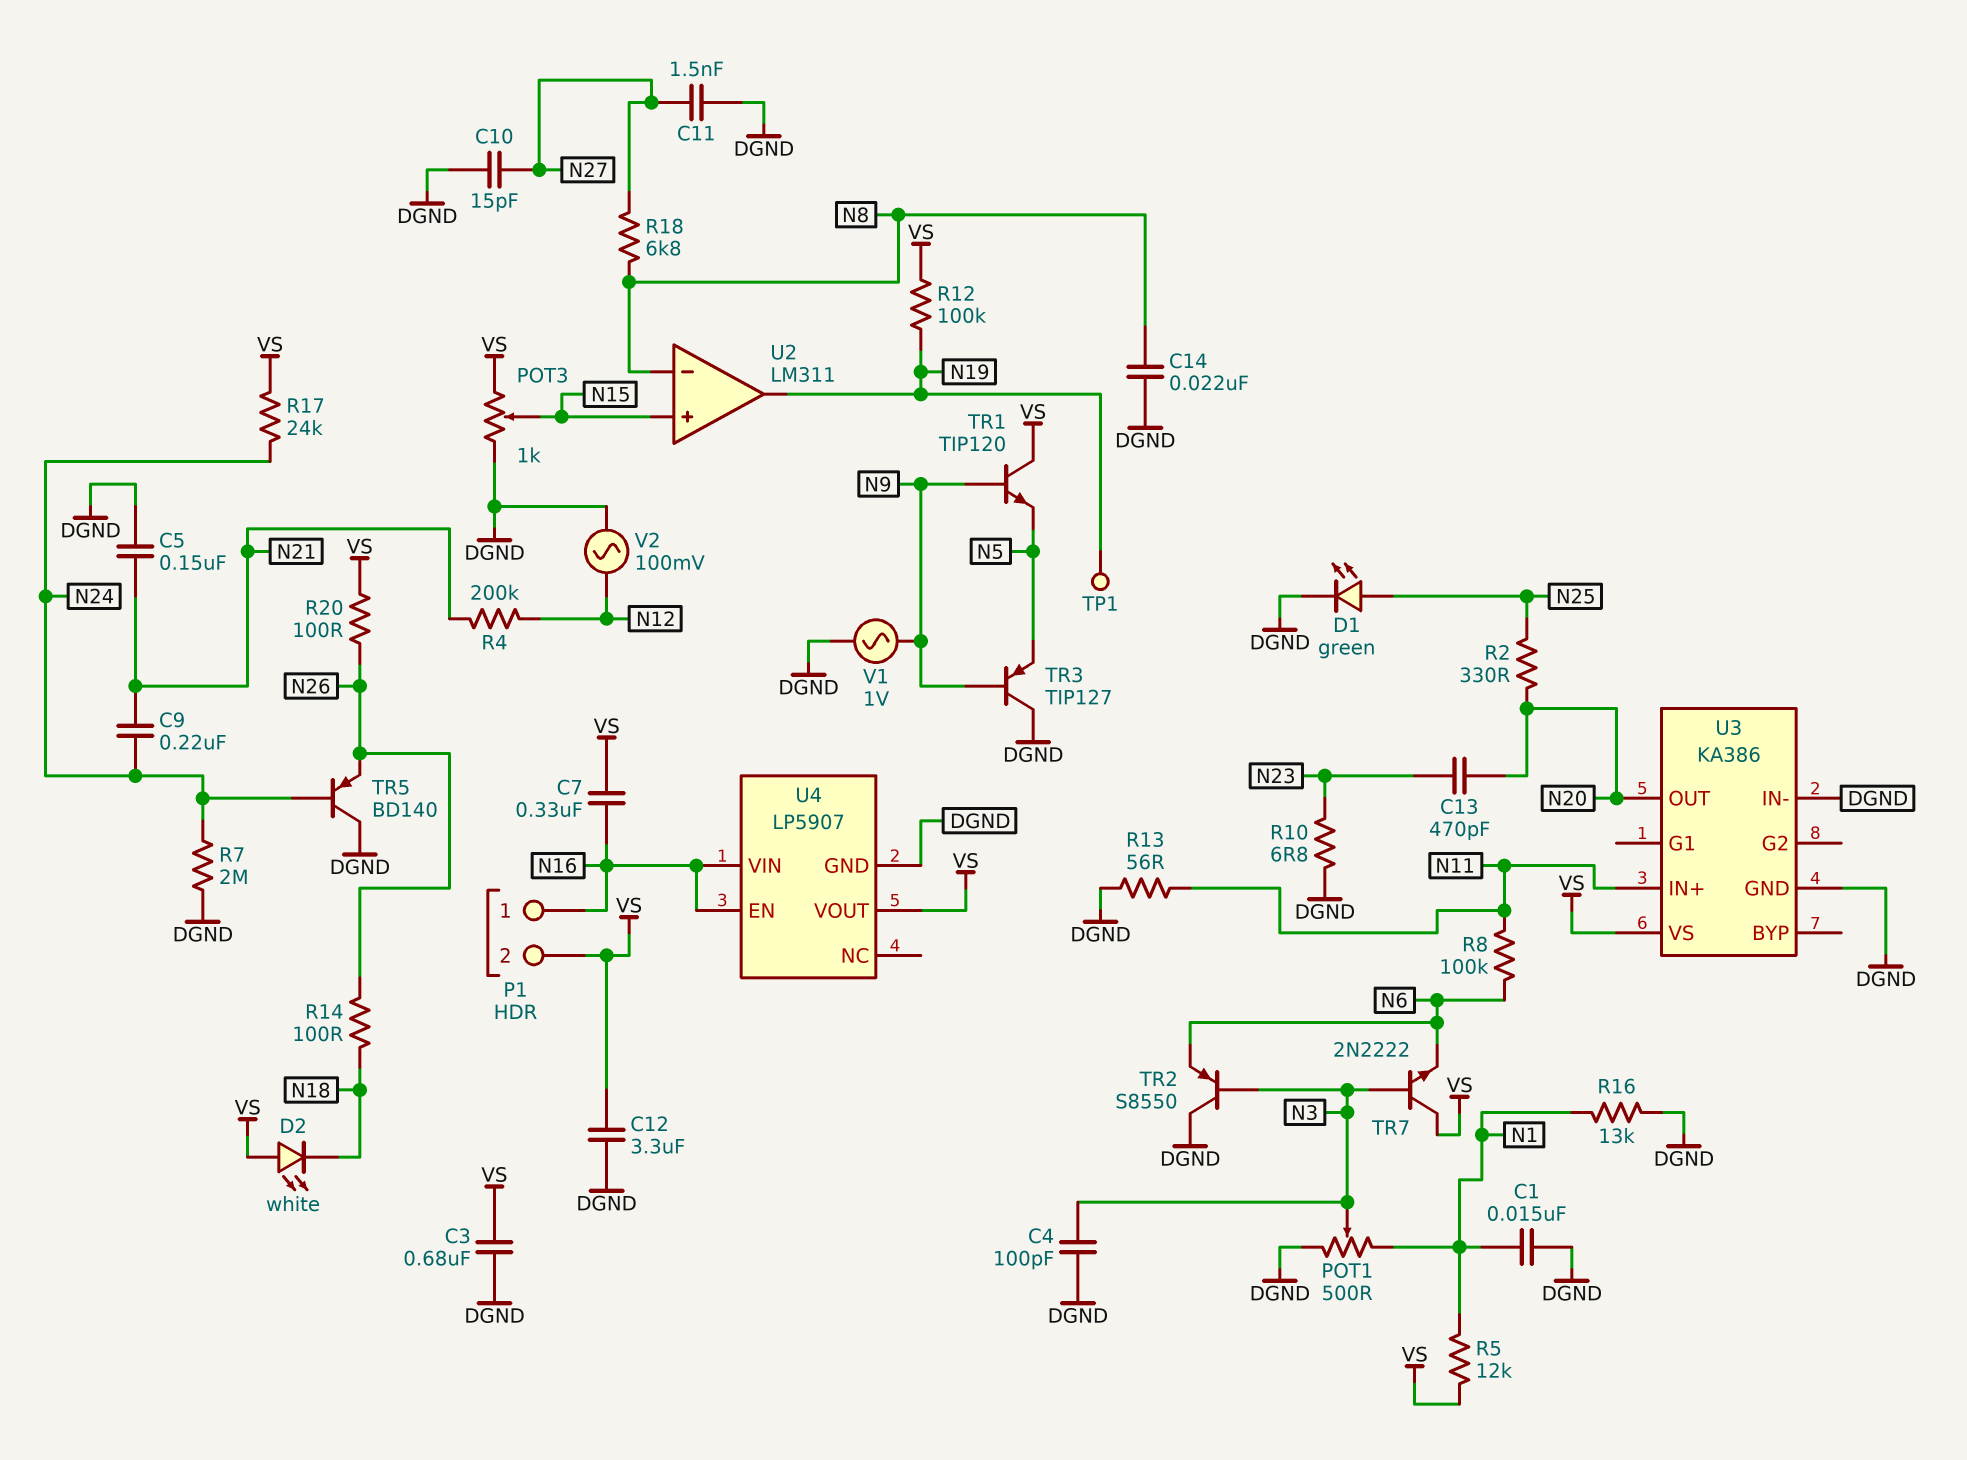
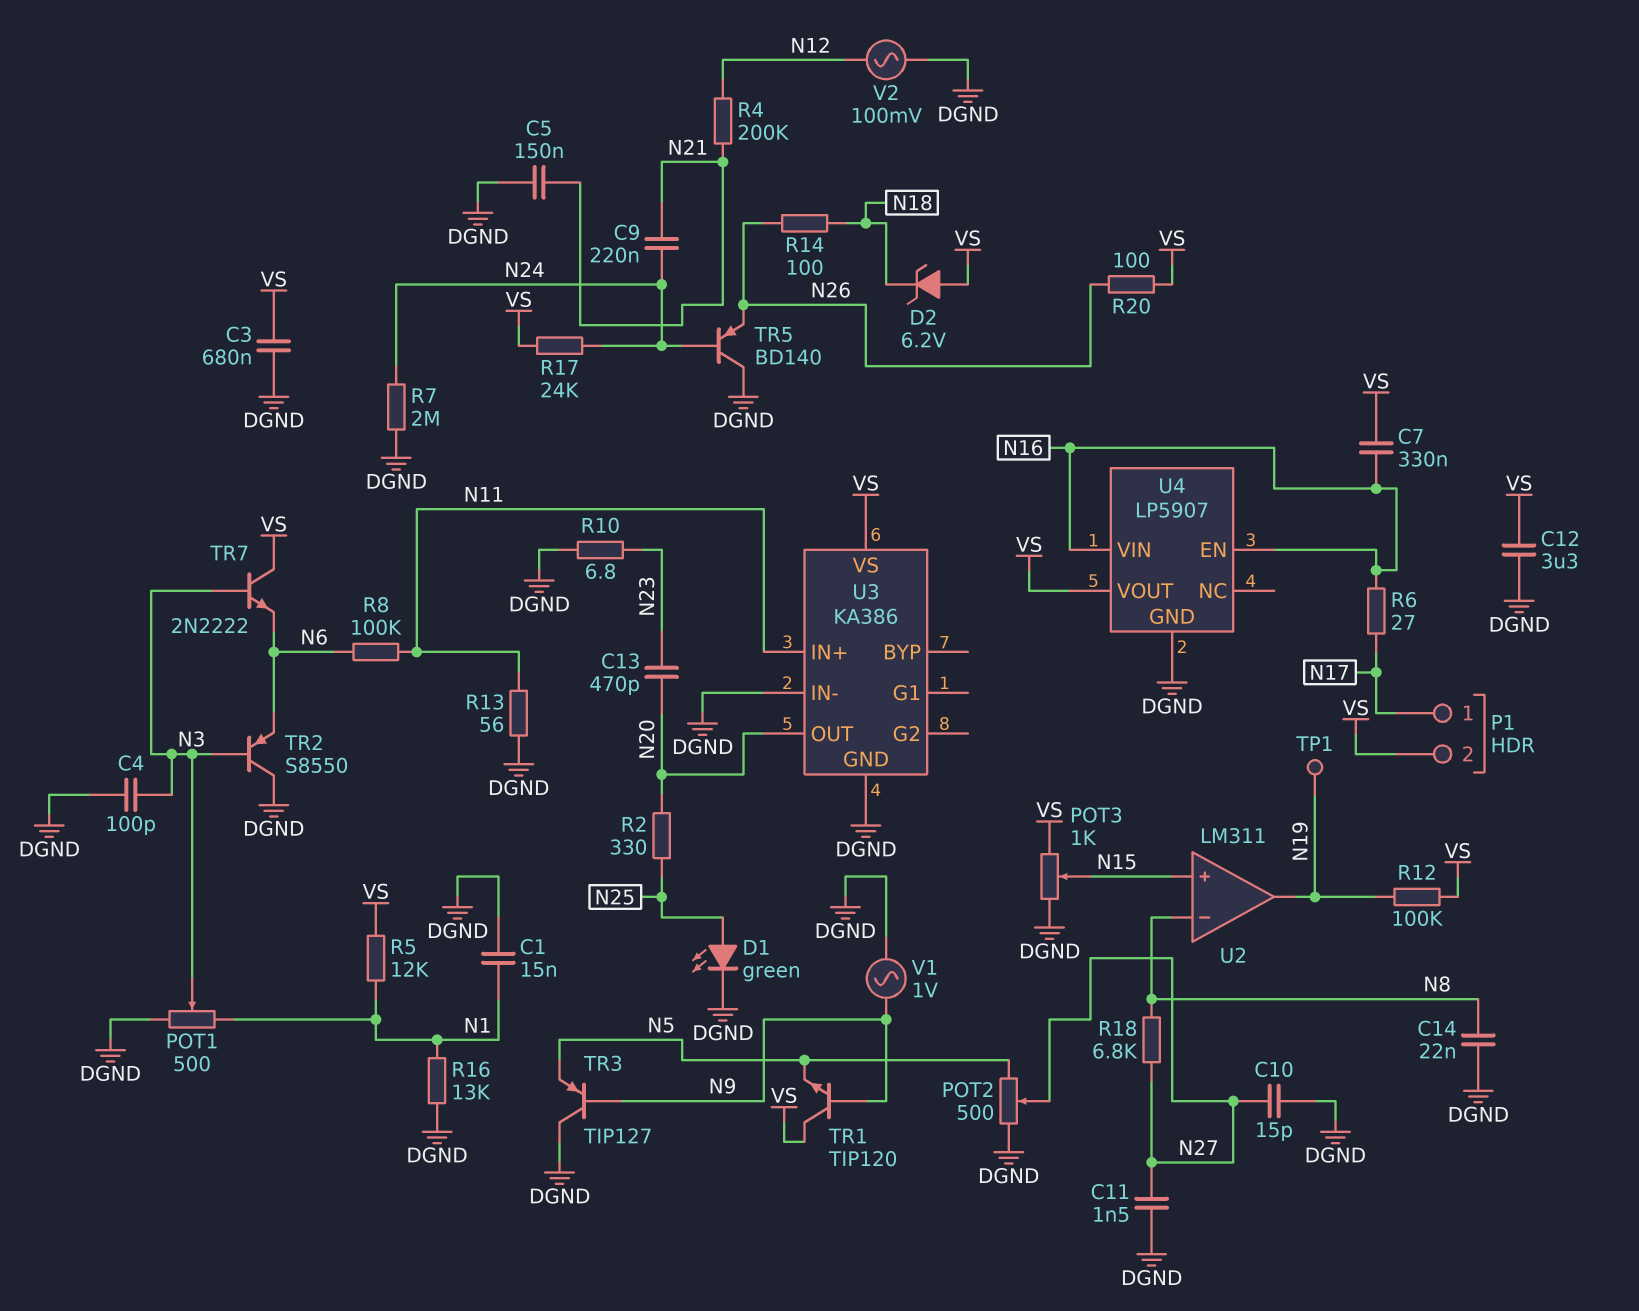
D2: LED white (A VS, K N18) -> zener 6.2V (A VS, K N18)
P1 pin 1: N16 -> N17
POT2: none -> 500 (DGND, N5, wiper N27)
R6: none -> 27 (N16, N17)

